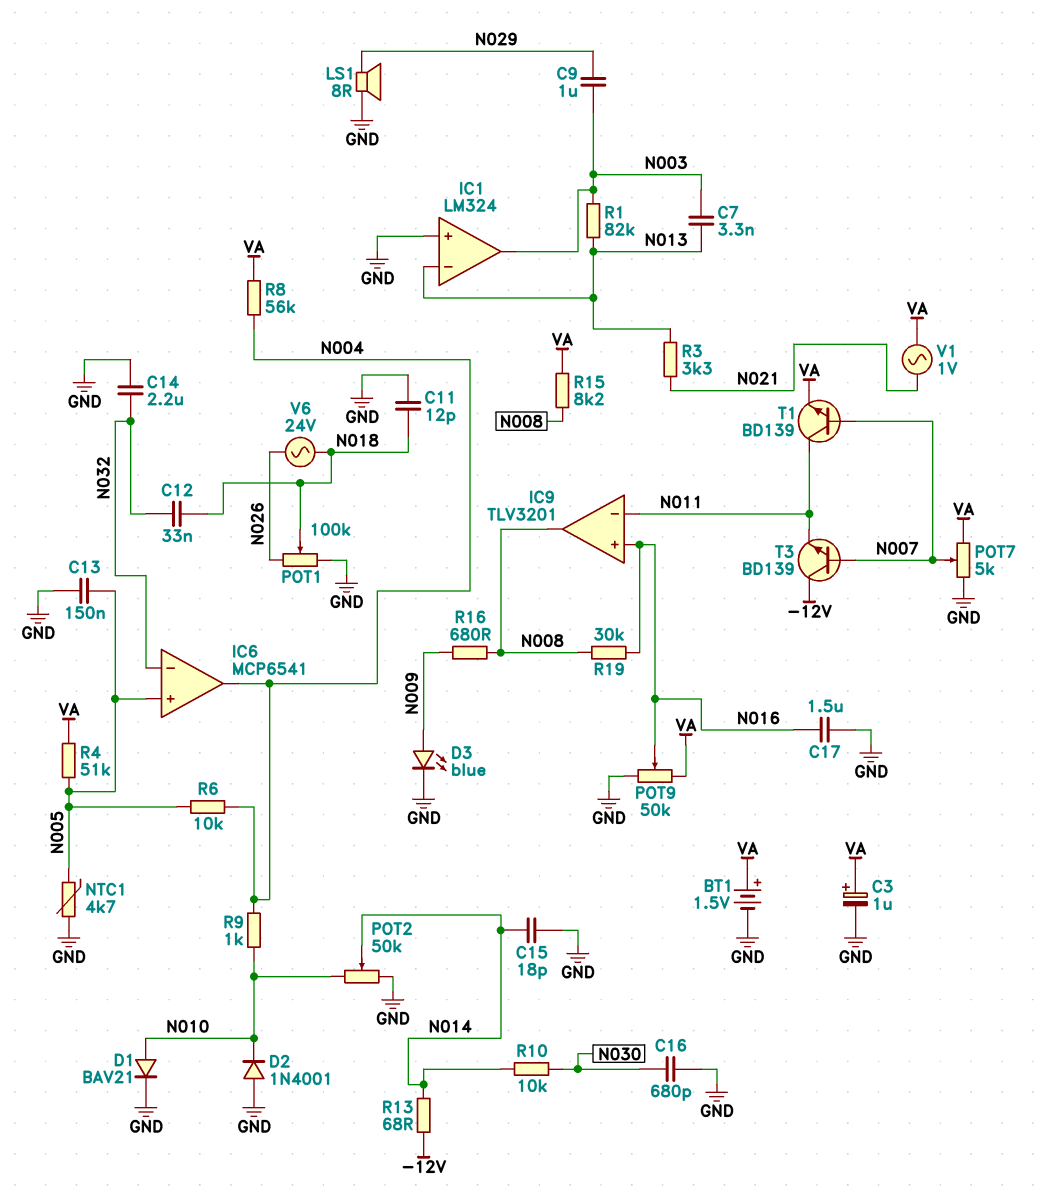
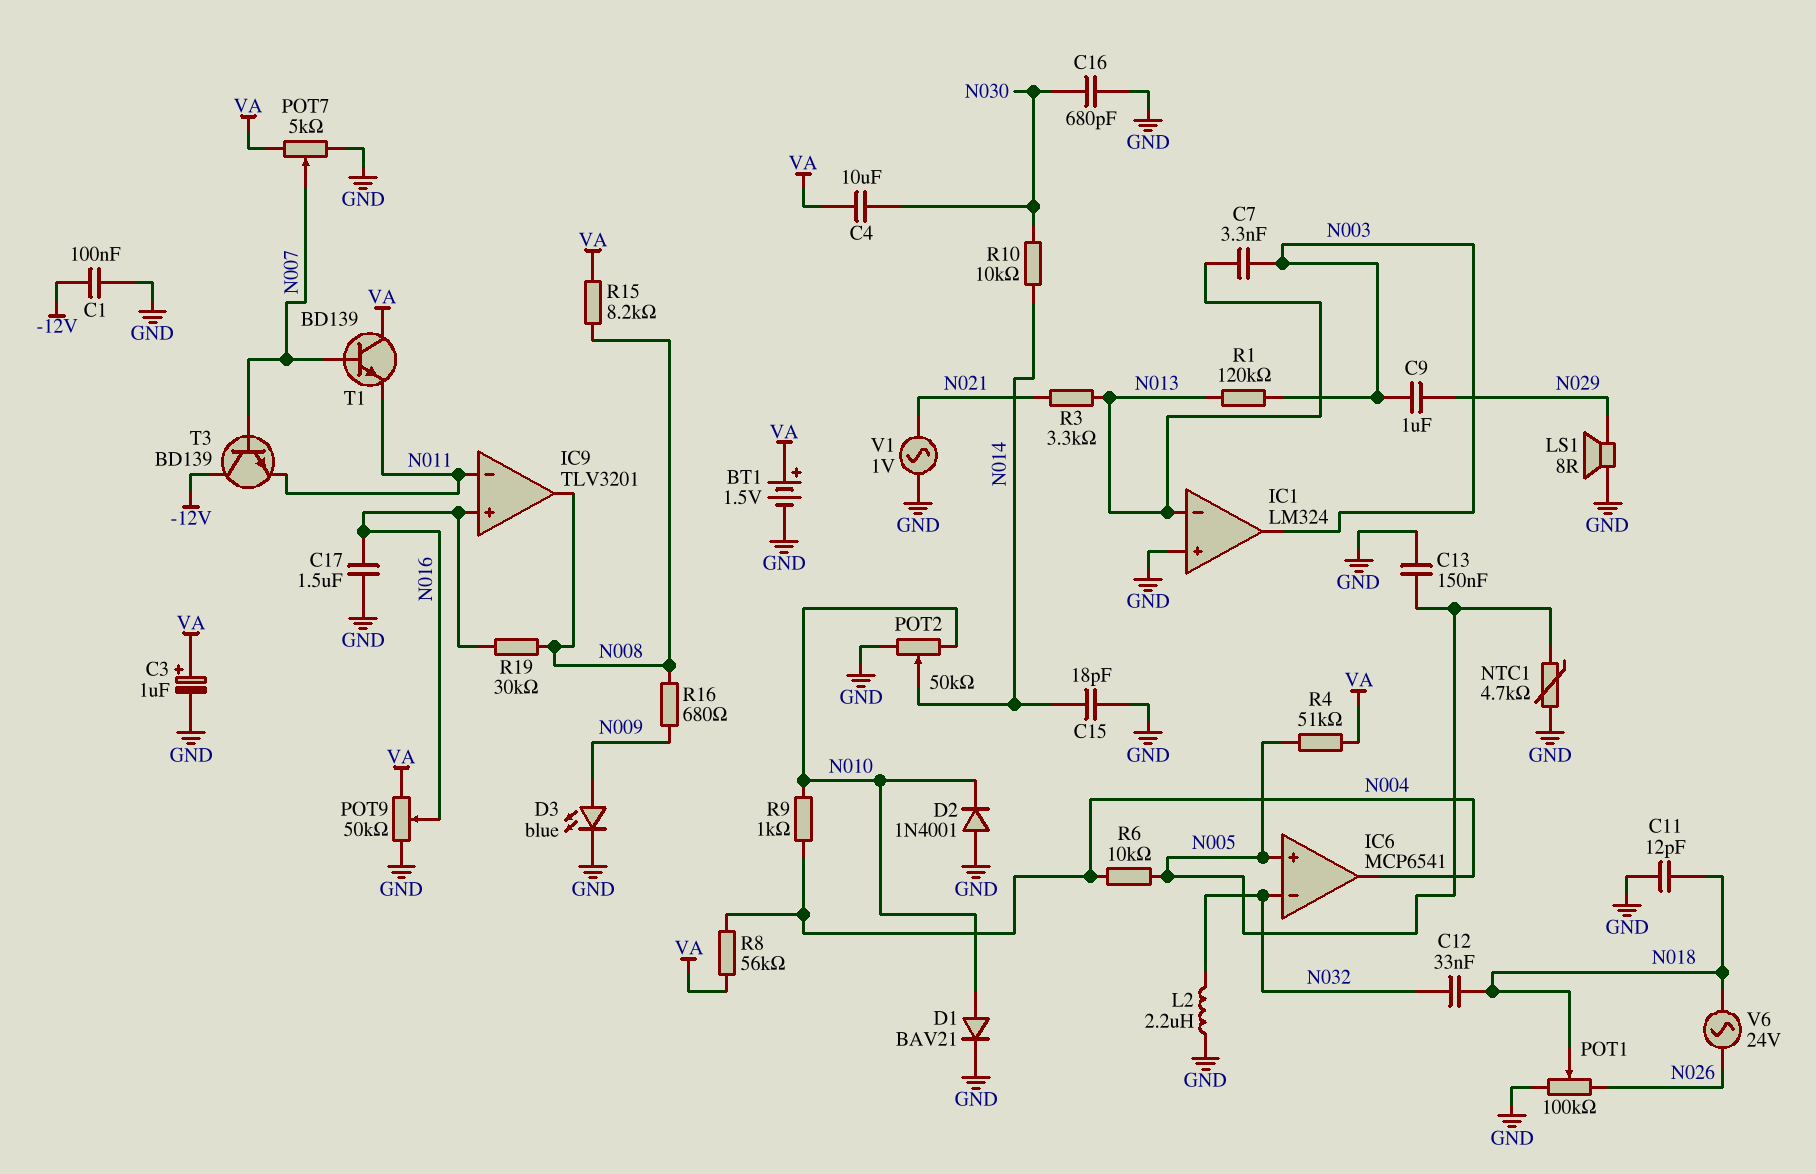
C1: none -> 100nF (-12V, GND)
C4: none -> 10uF (N030, VA)
C14: 2.2uF (GND, N032) -> none
L2: none -> 2.2uH (GND, N032)
R1: 82k (N003, N013) -> 120k (N003, N013)
R13: 68 (-12V, N014) -> none
T1: NPN BD139 (B N007, C N011, E VA) -> NPN BD139 (B N007, C VA, E N011)
V1: AC 1V (N021, VA) -> AC 1V (GND, N021)

